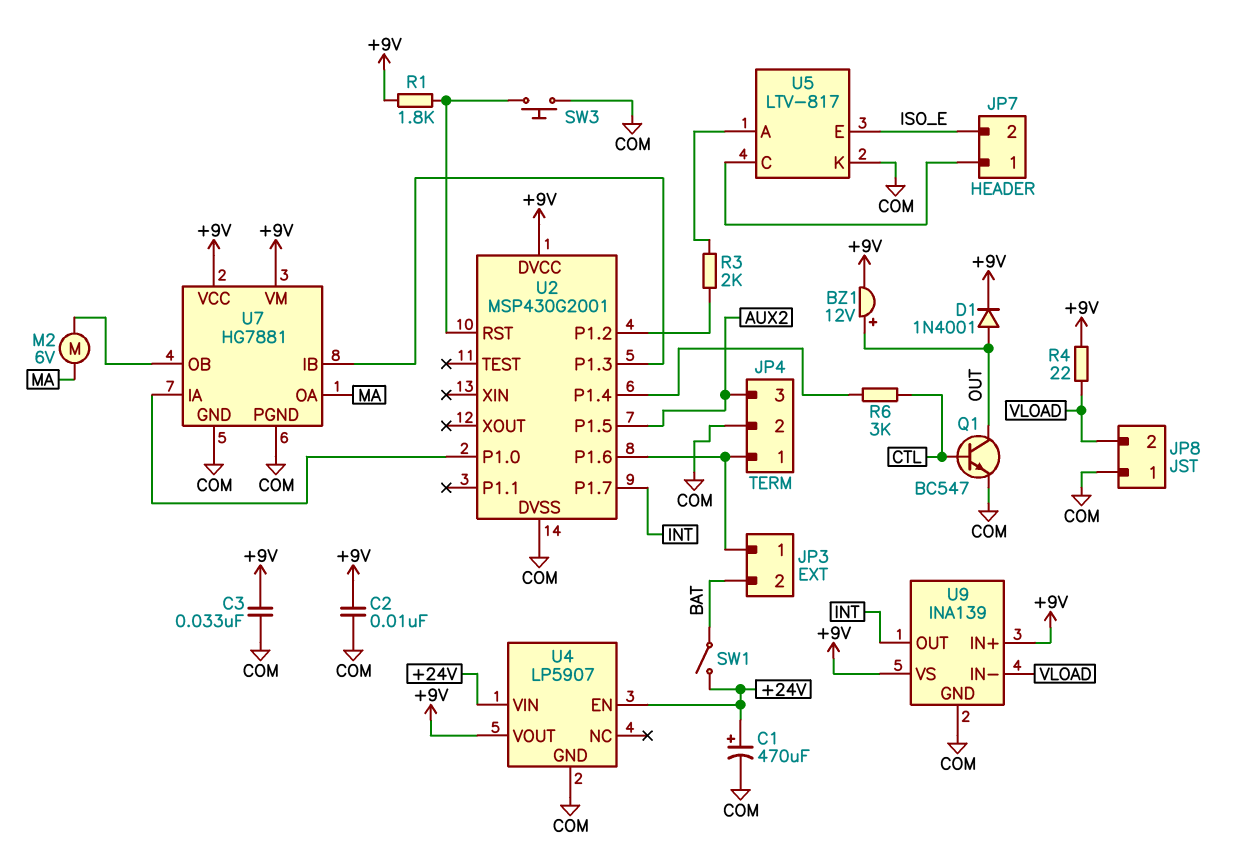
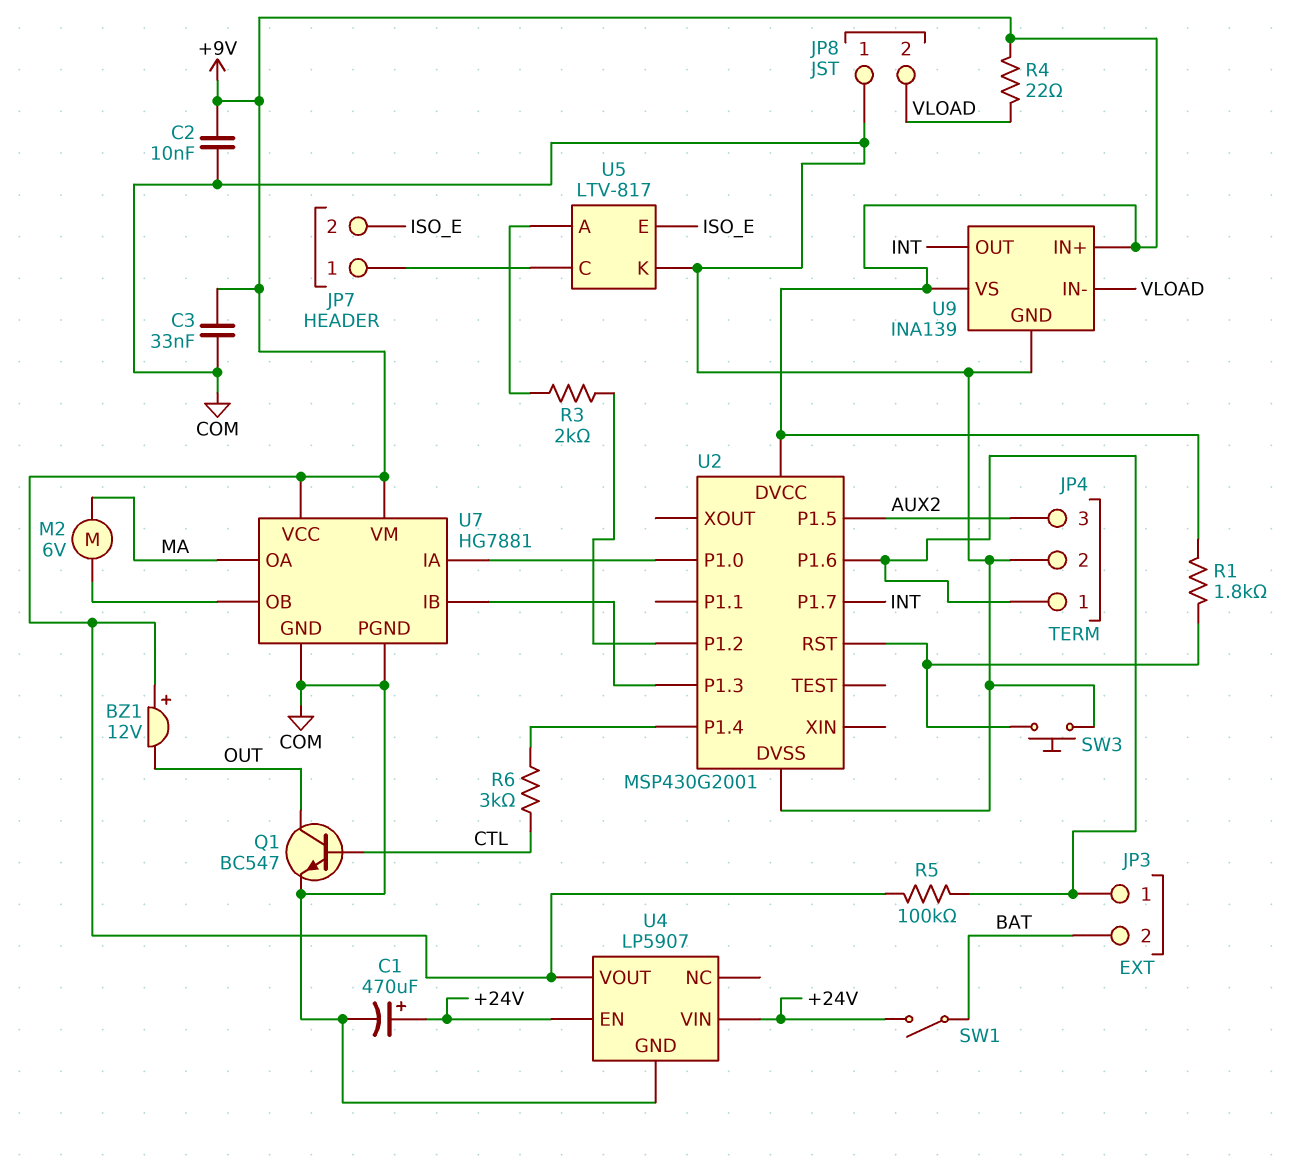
BZ1: buzzer 12V (plus OUT, minus +9V) -> buzzer 12V (plus +9V, minus OUT)
D1: diode 1N4001 (A OUT, K +9V) -> none
R5: none -> 100k (+9V, JP3/1)

